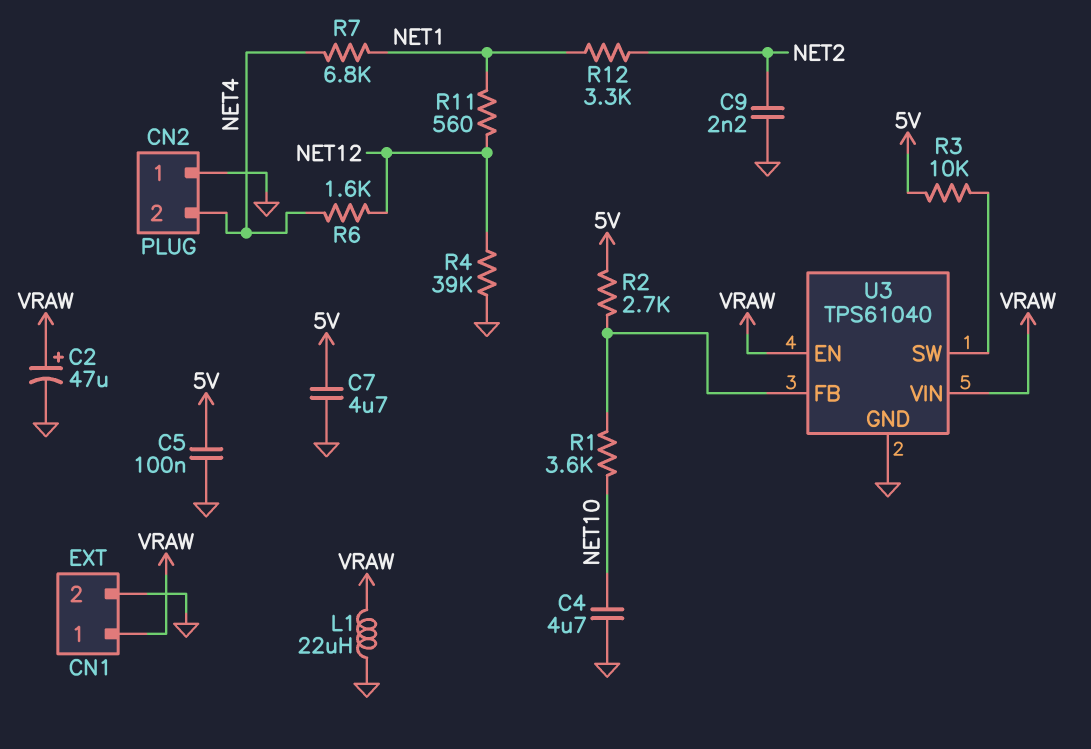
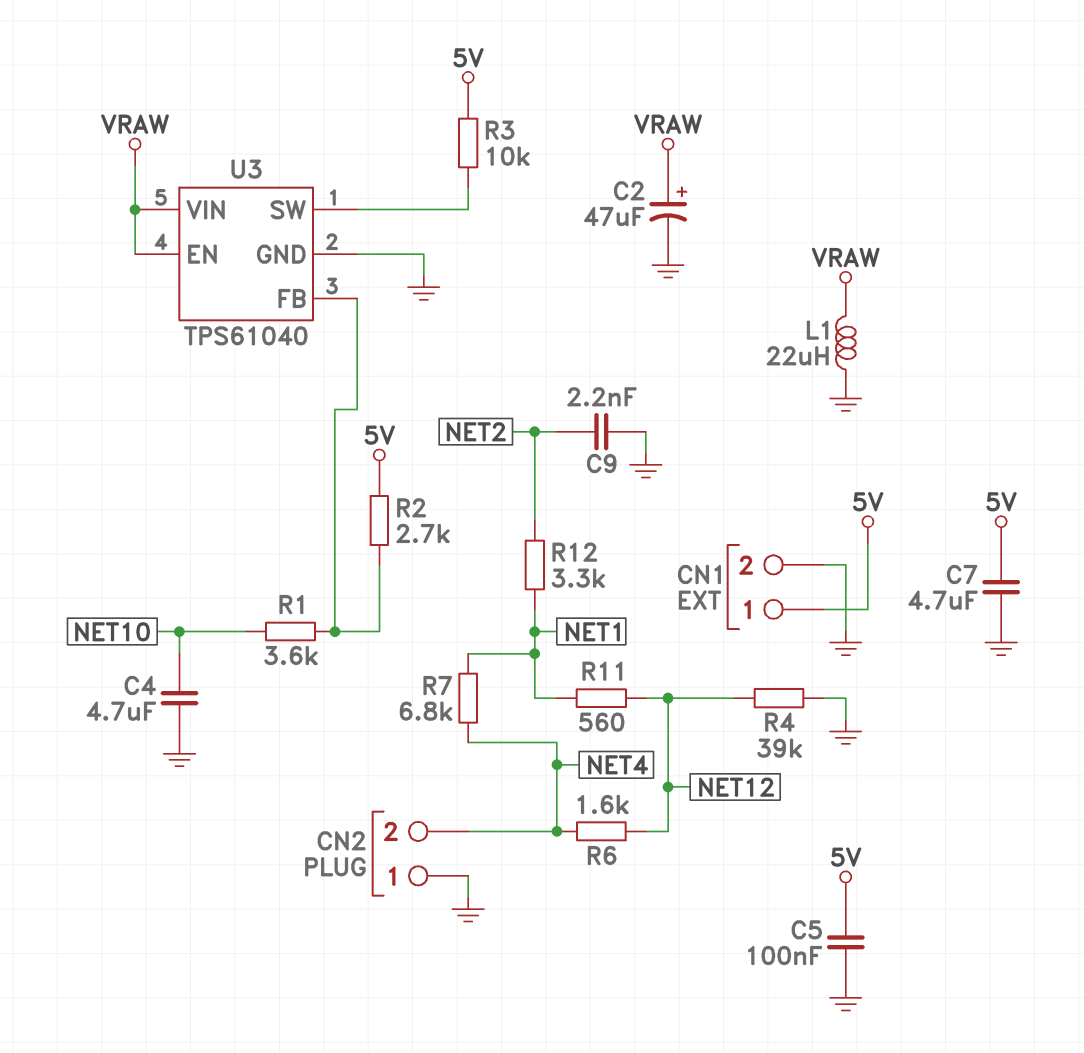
CN1 pin 1: VRAW -> 5V

